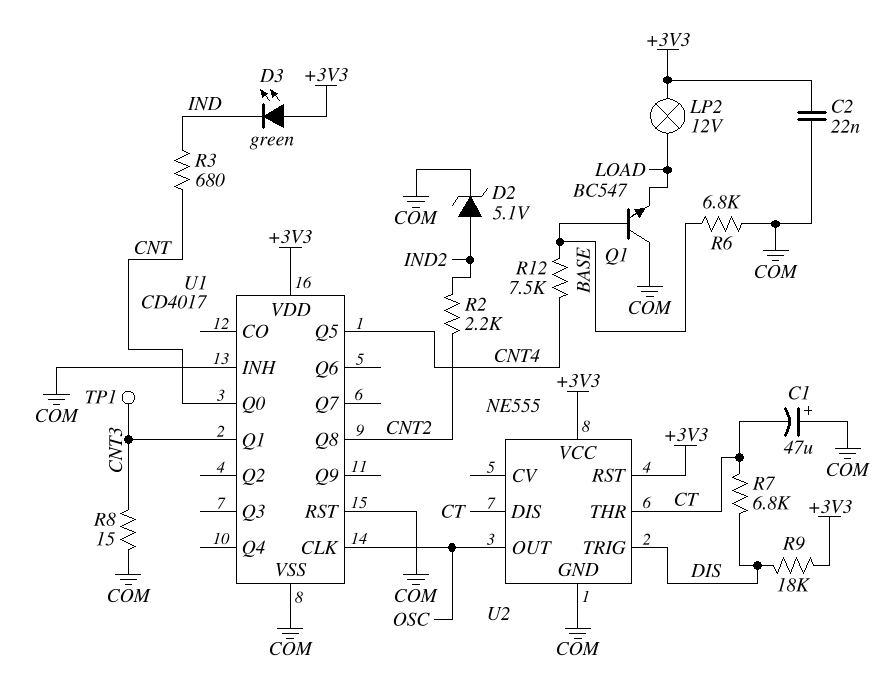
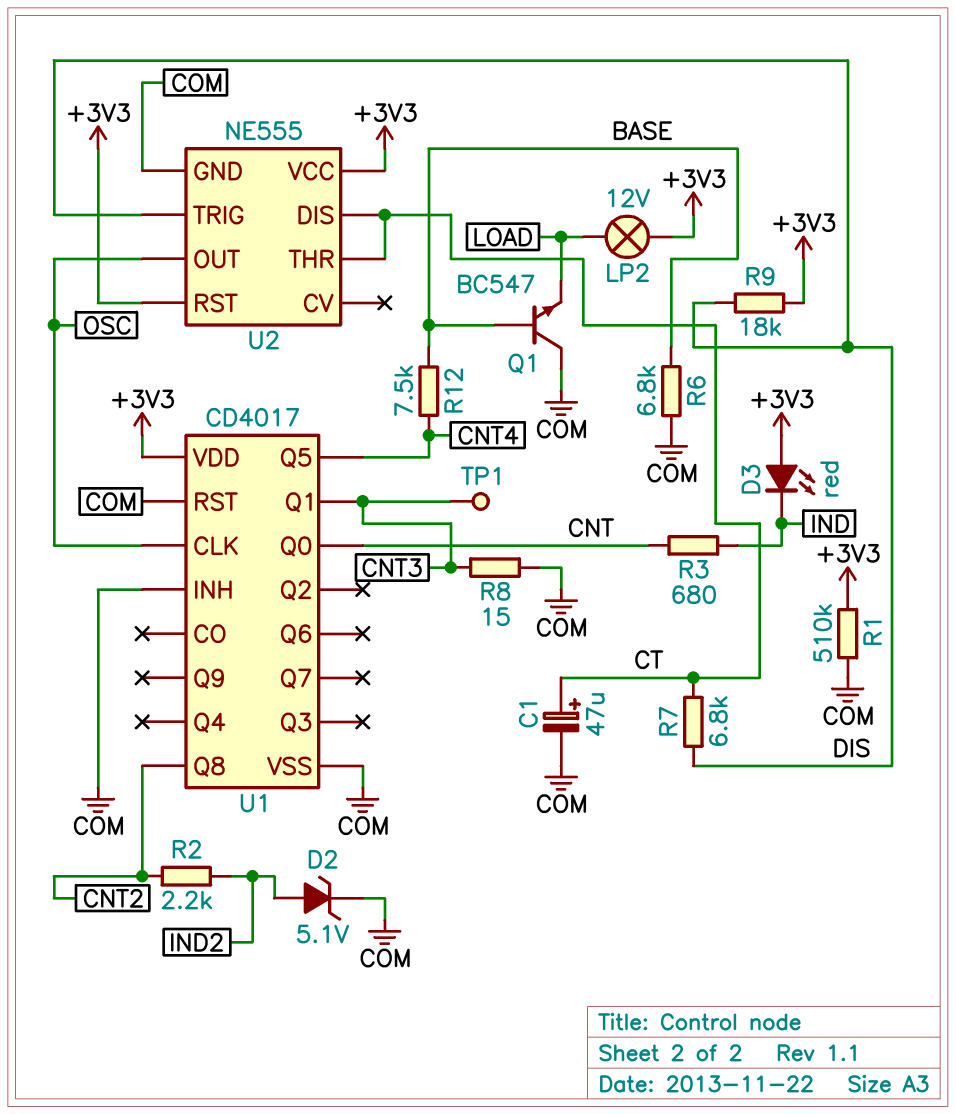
C1: 47uF (plus COM, minus CT) -> 47uF (plus CT, minus COM)
C2: 22nF (+3V3, COM) -> none
D3: LED green (A +3V3, K IND) -> LED red (A +3V3, K IND)
R1: none -> 510k (+3V3, COM)

